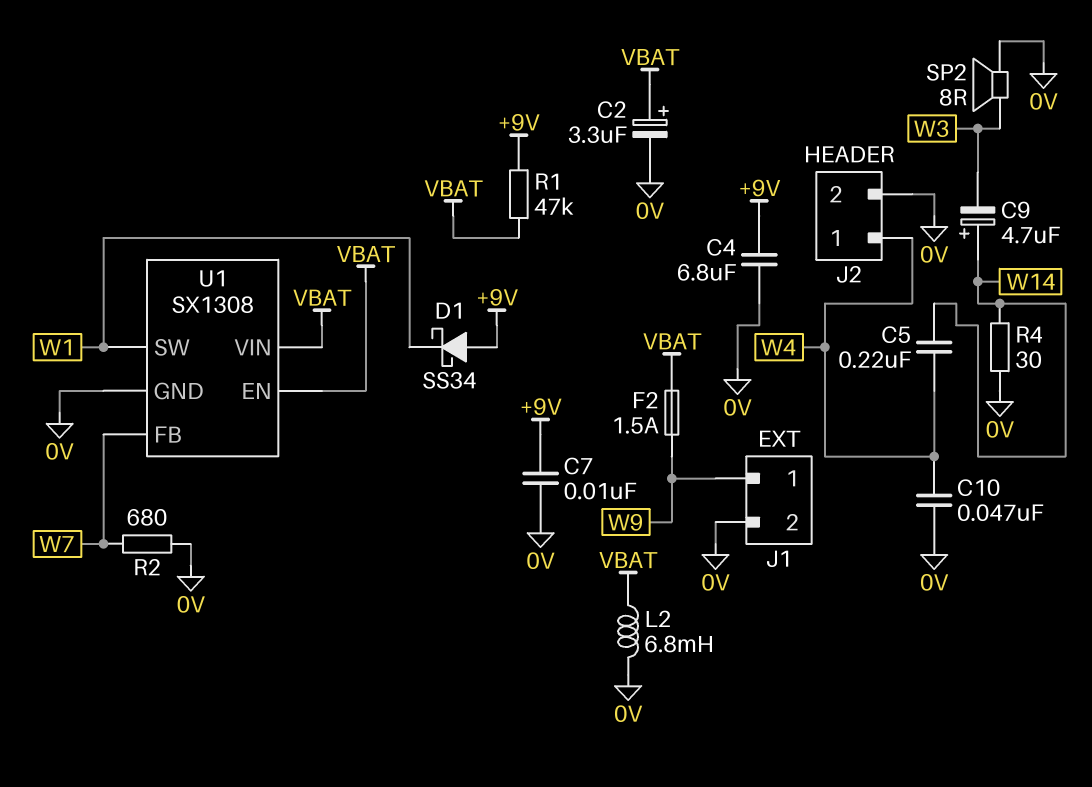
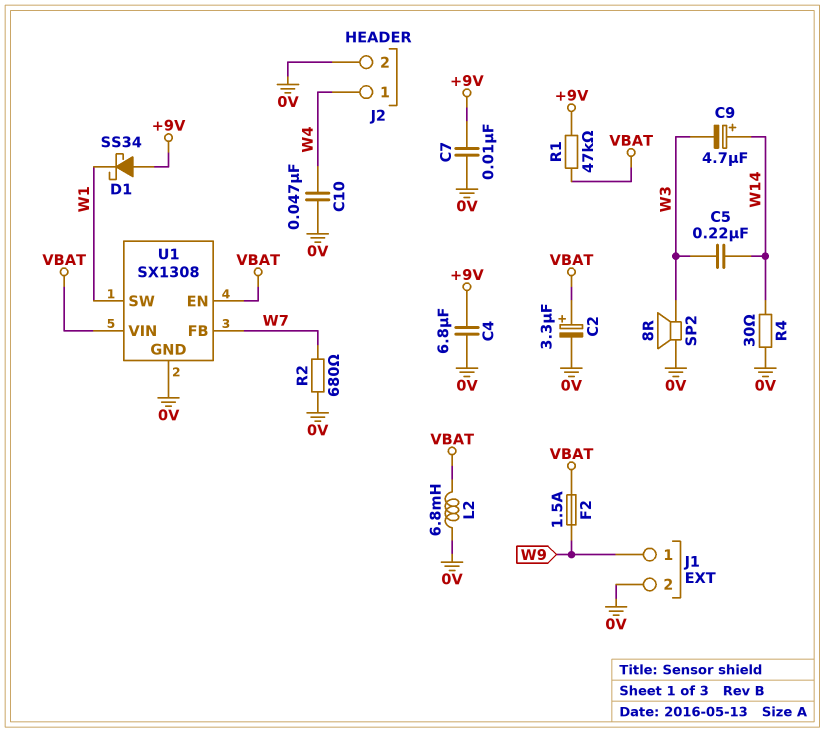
C5: 220nF (W4, W14) -> 220nF (W3, W14)

